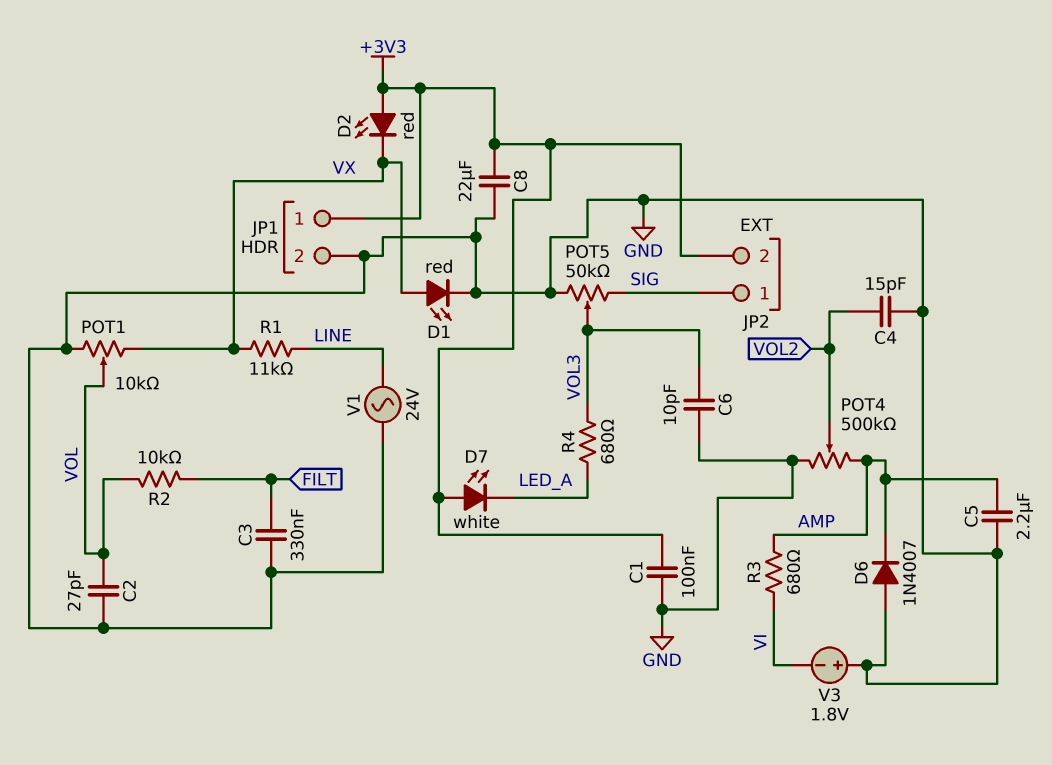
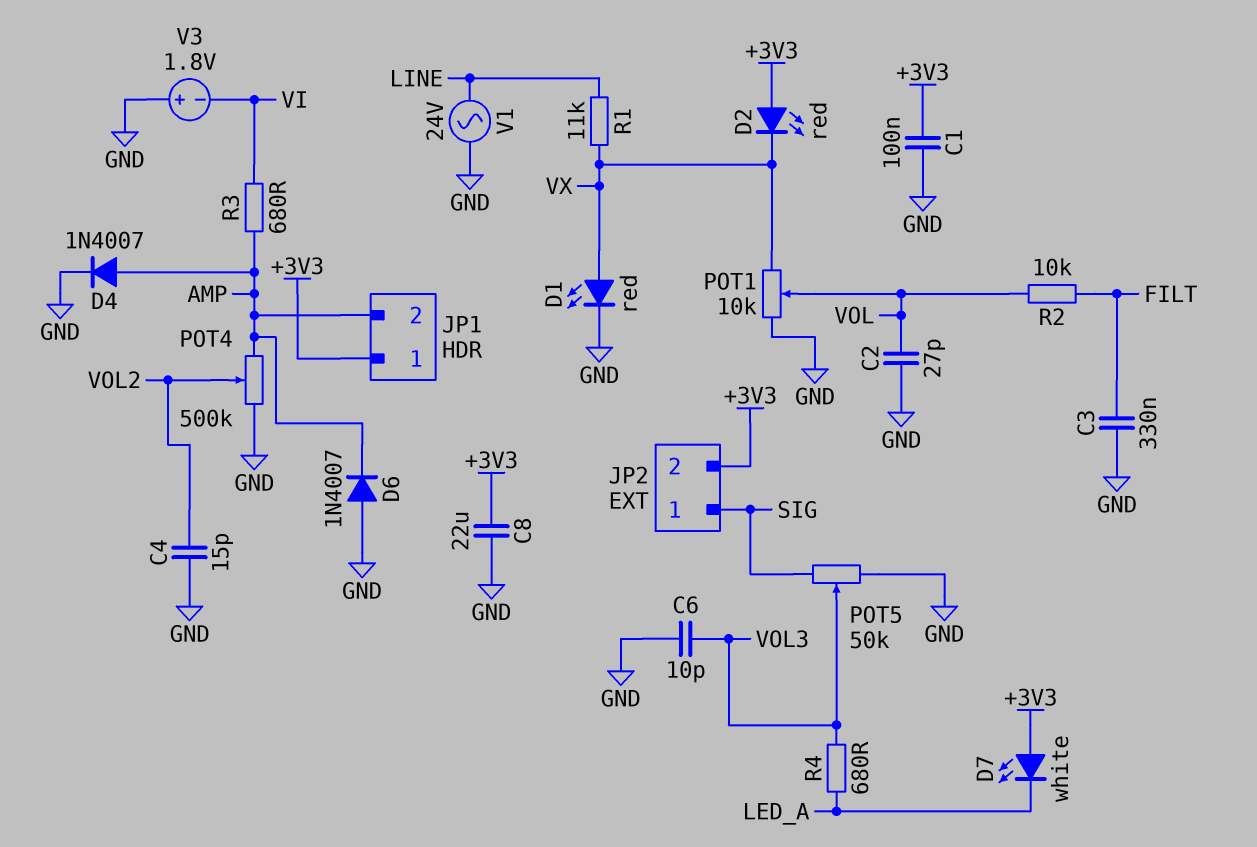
C5: 2.2uF (AMP, GND) -> none
D4: none -> diode 1N4007 (A AMP, K GND)
JP1 pin 2: GND -> AMP

